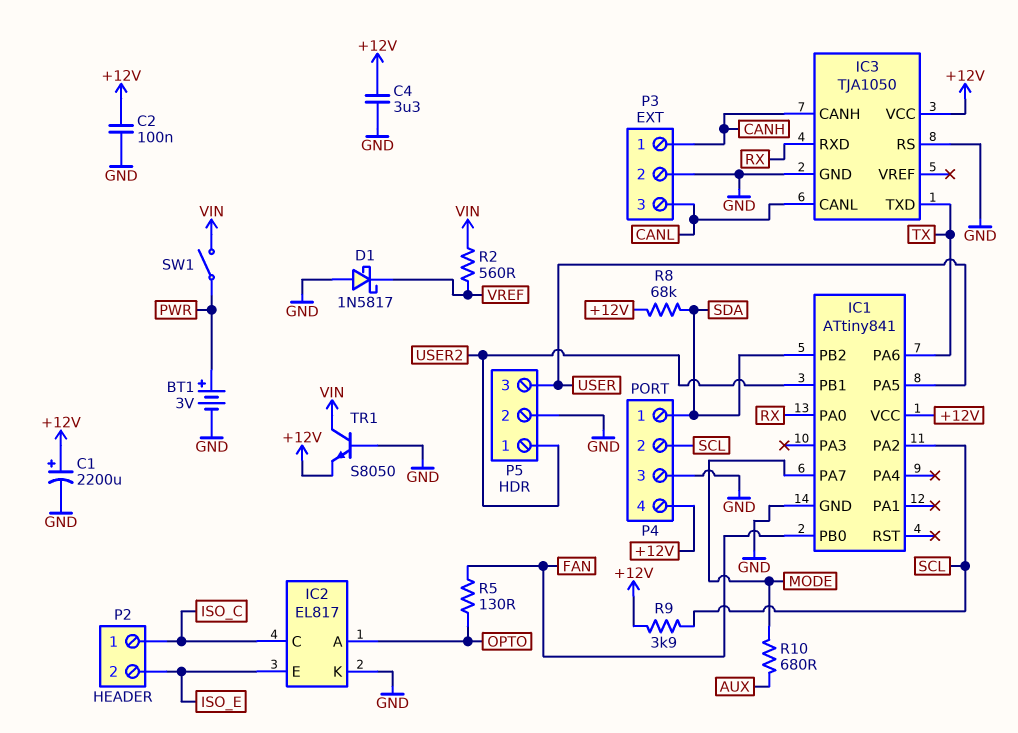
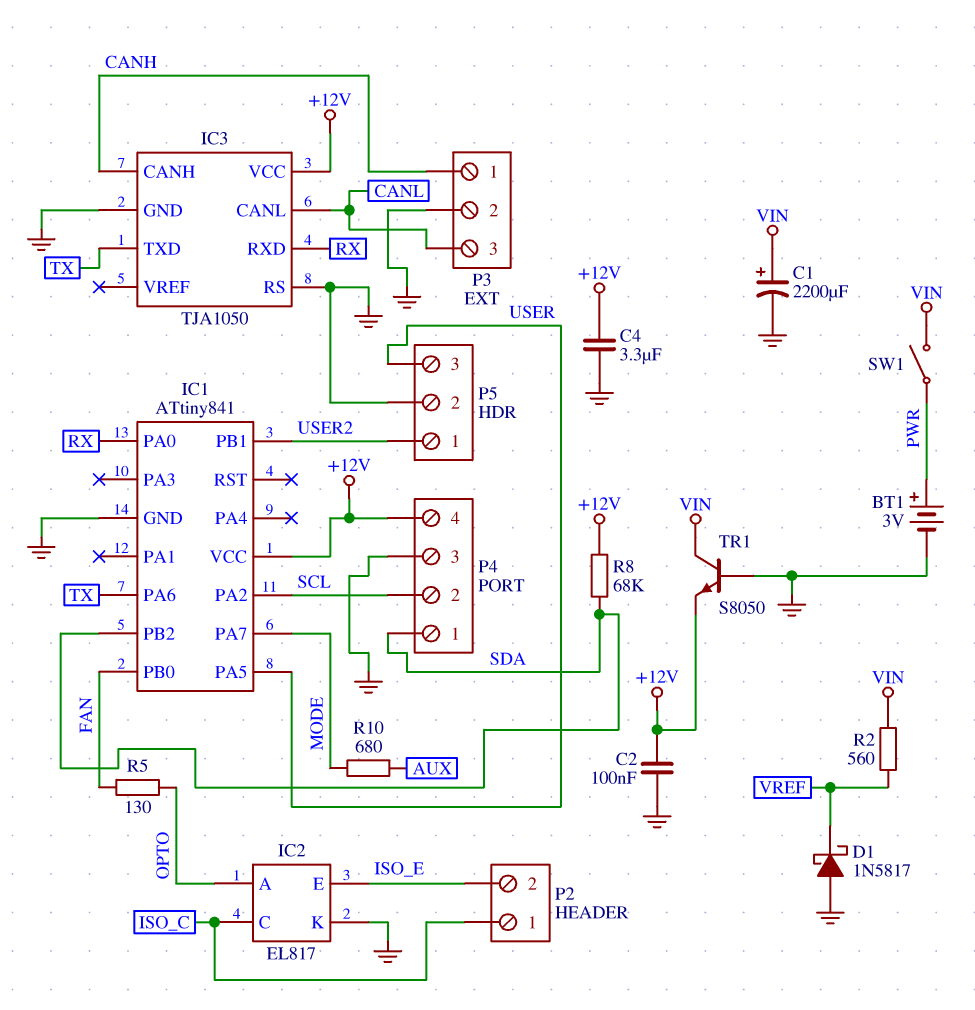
C1: 2200uF (plus +12V, minus GND) -> 2200uF (plus VIN, minus GND)
R9: 3.9k (+12V, SCL) -> none

